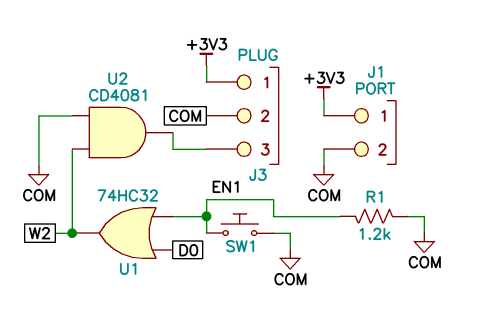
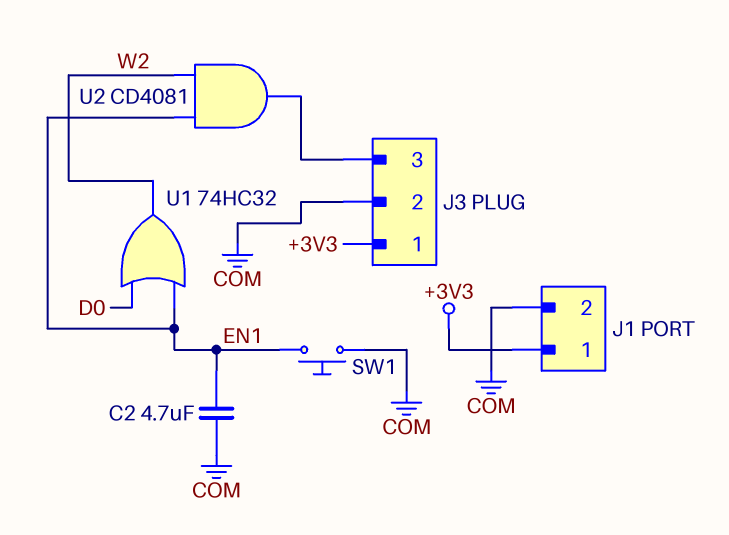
C2: none -> 4.7uF (COM, EN1)
R1: 1.2k (COM, EN1) -> none
U2: AND CD4081 (in COM, in W2, out J3/3) -> AND CD4081 (in EN1, in W2, out J3/3)

